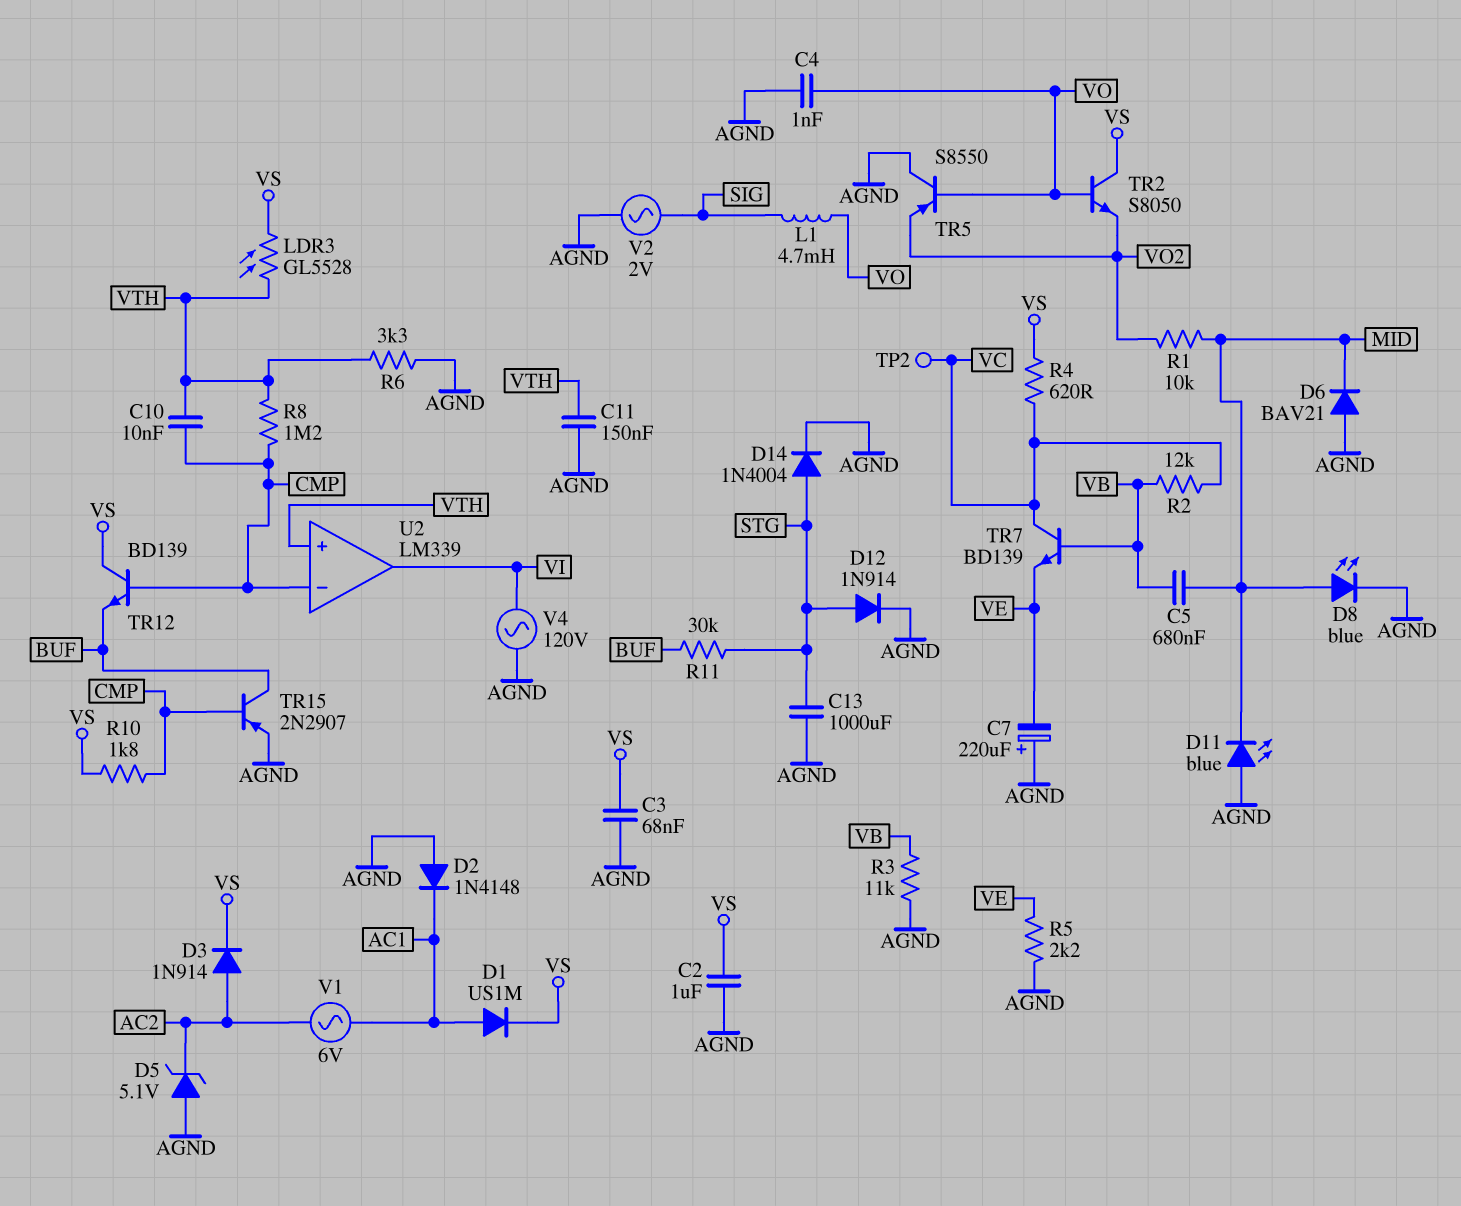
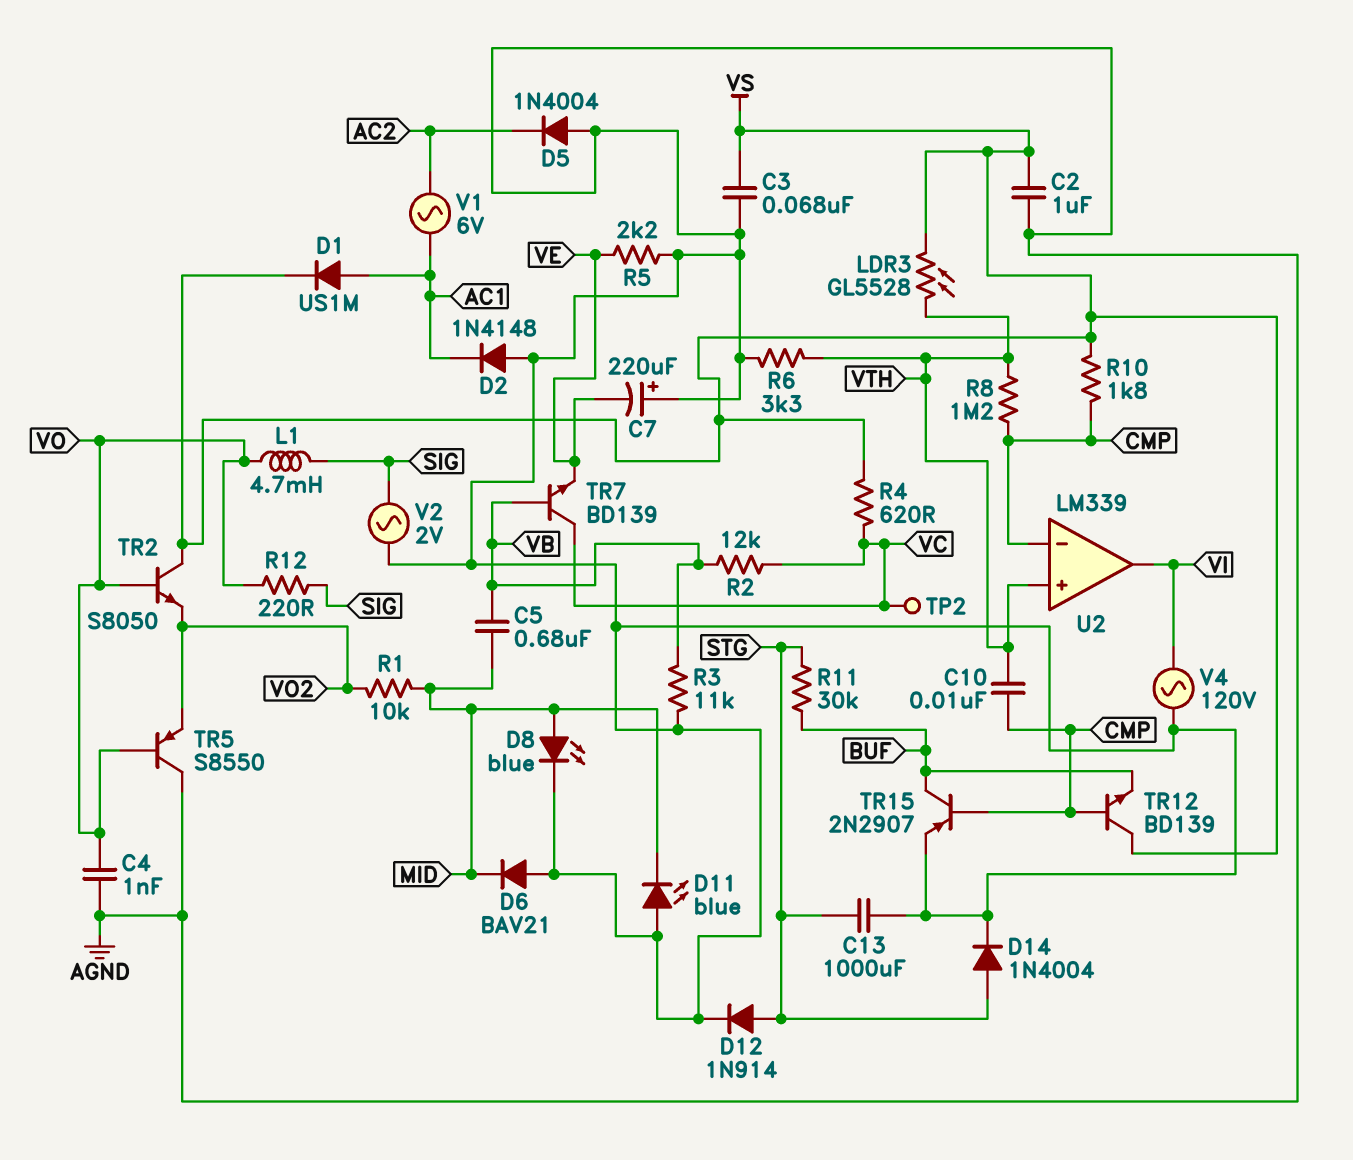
C11: 150nF (AGND, VTH) -> none
D3: diode 1N914 (A AC2, K VS) -> none
D5: zener 5.1V (A AGND, K AC2) -> diode 1N4004 (A AGND, K AC2)
R12: none -> 220 (SIG, VO)

